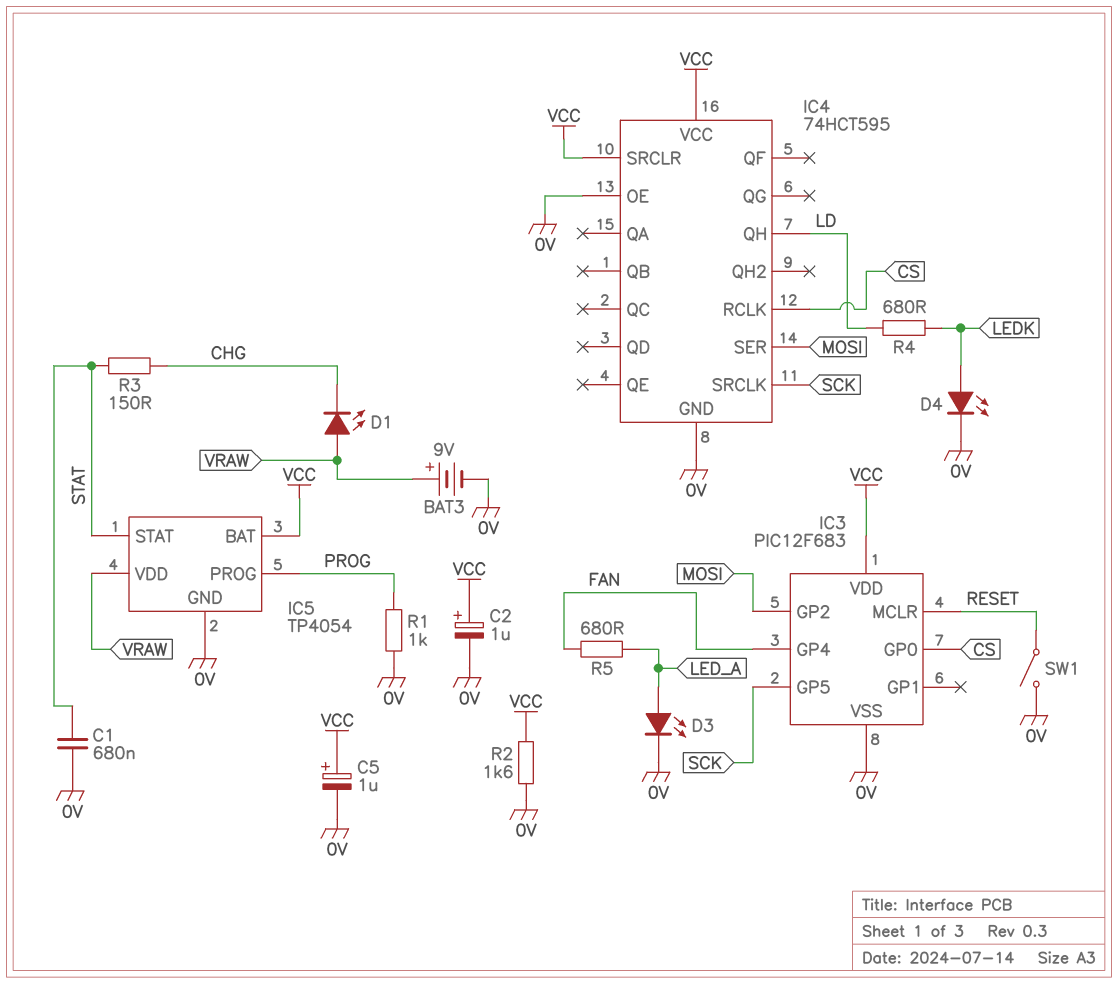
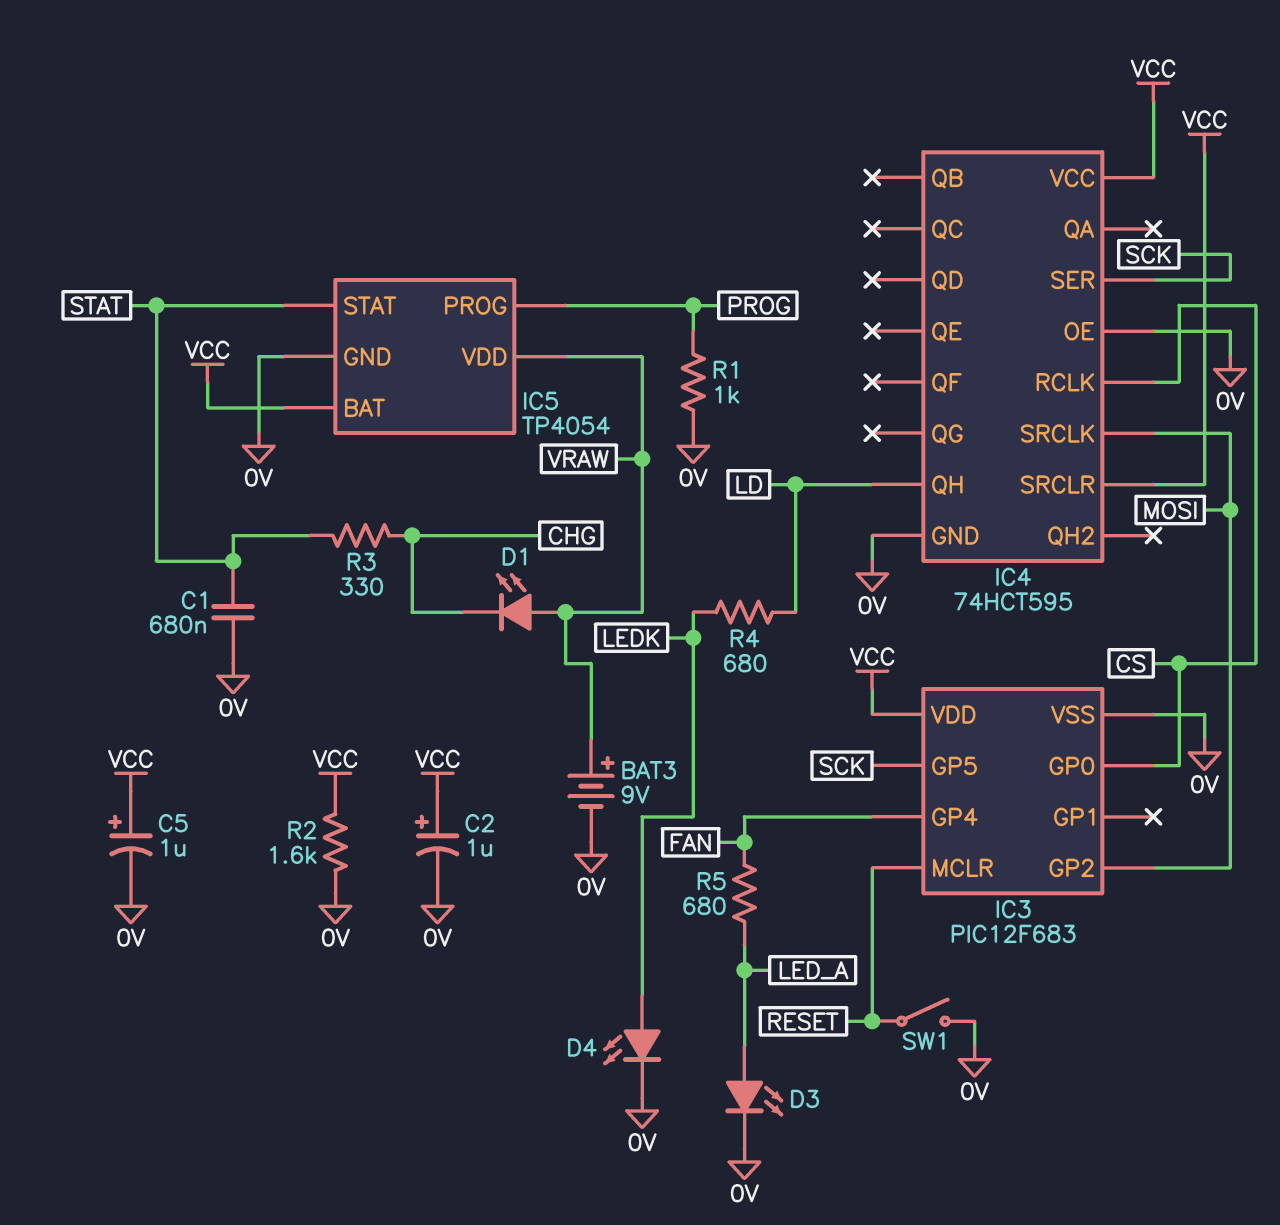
IC4 pin SER: MOSI -> SCK
IC4 pin SRCLK: SCK -> MOSI
R3: 150 (CHG, STAT) -> 330 (CHG, STAT)

